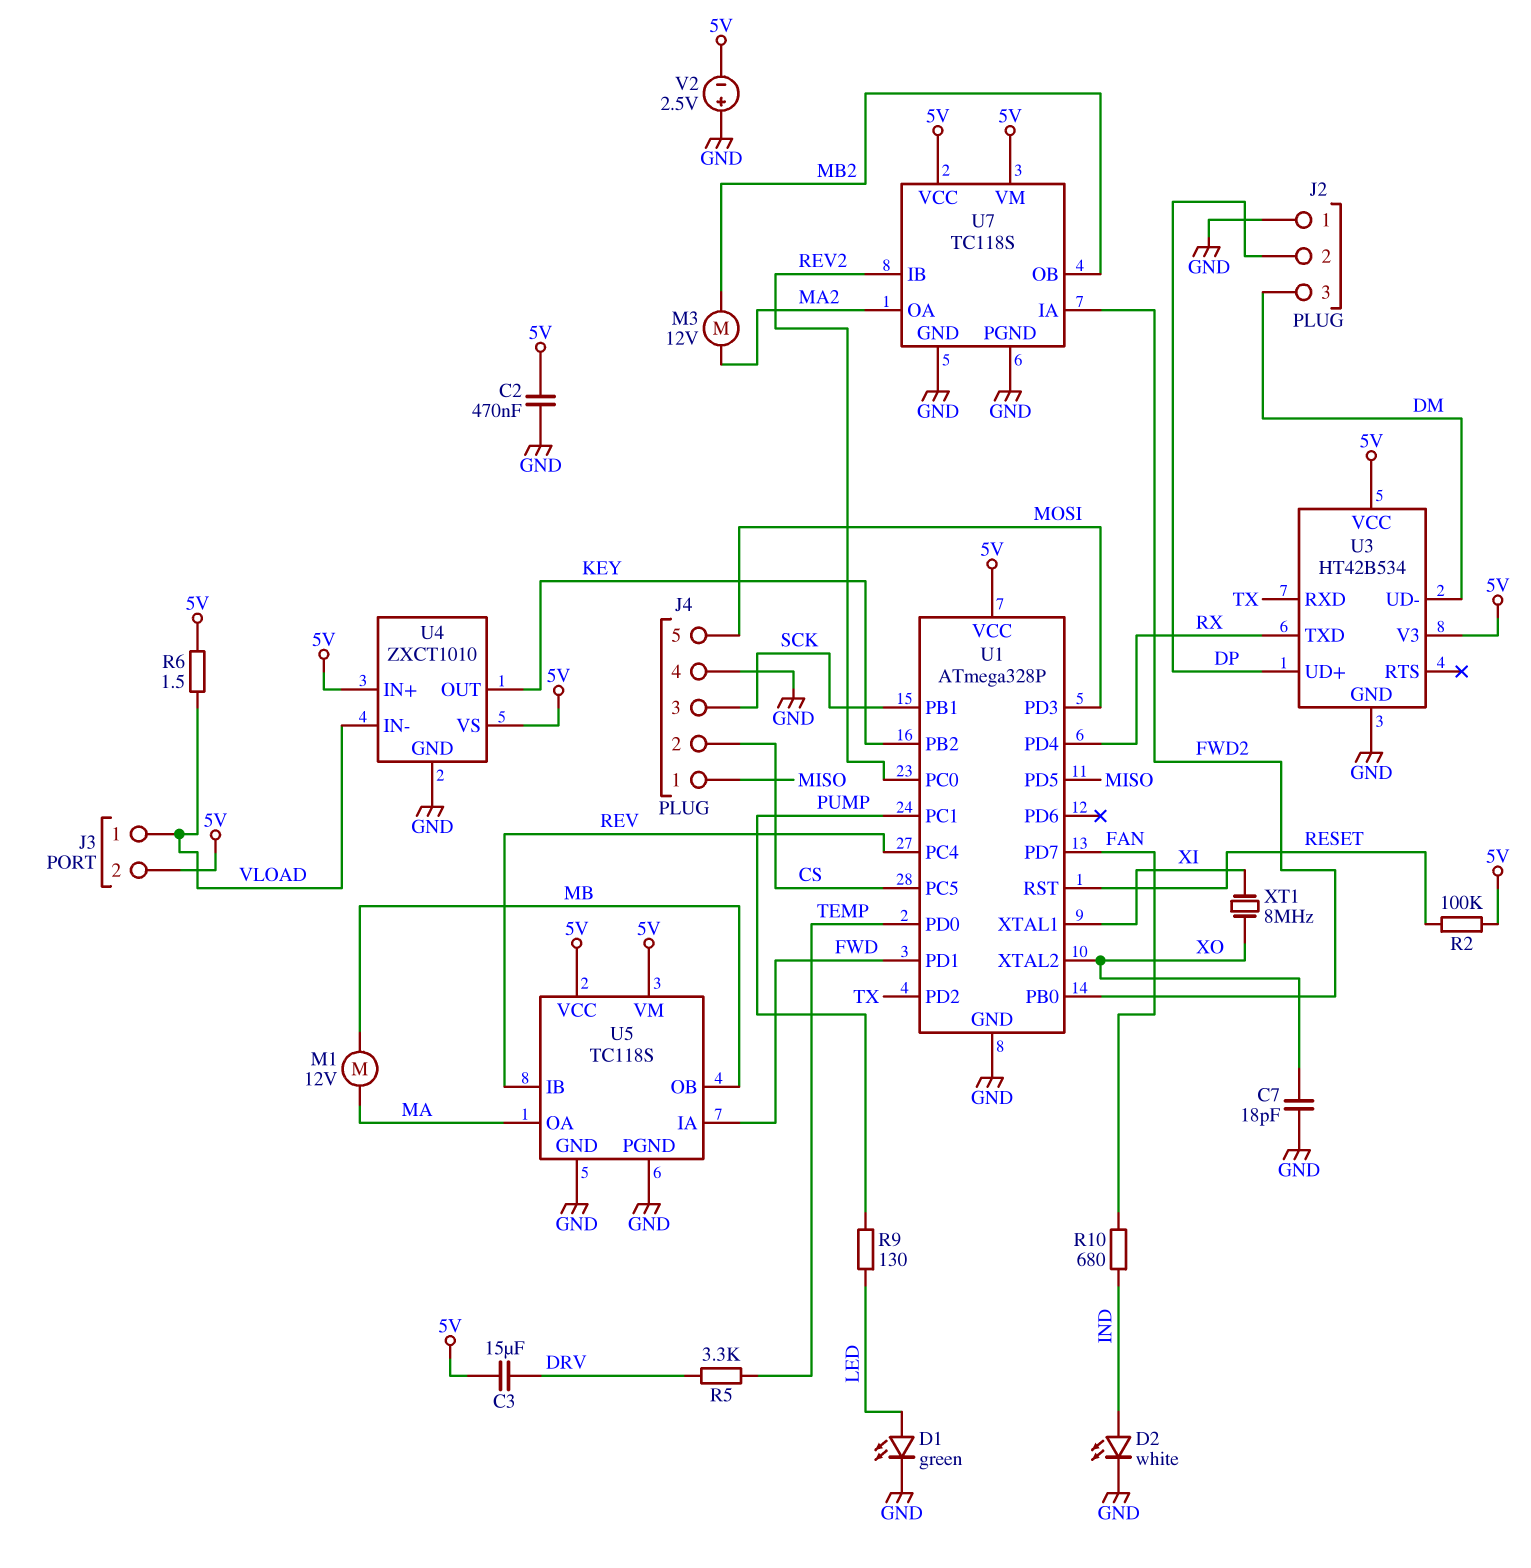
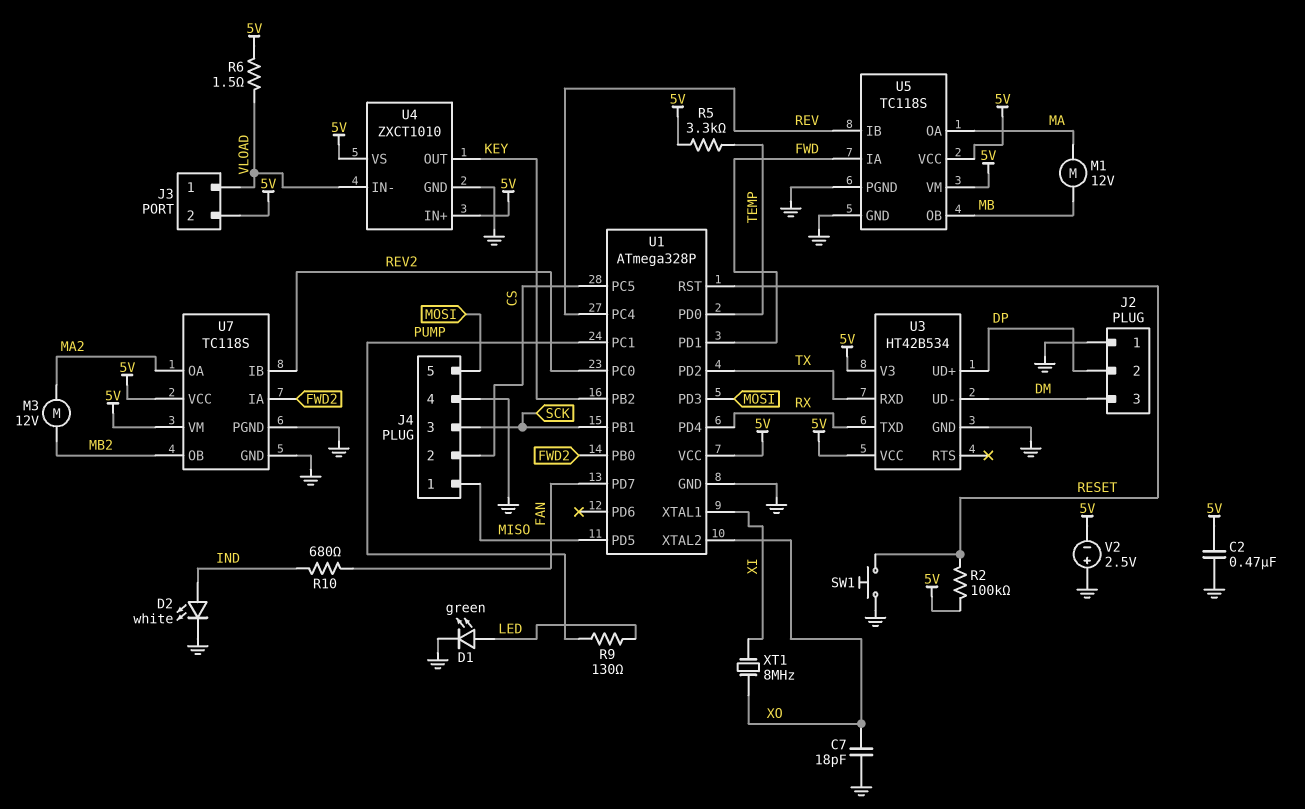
C3: 15uF (5V, DRV) -> none
R5: 3.3k (DRV, TEMP) -> 3.3k (5V, TEMP)
SW1: none -> button (GND, RESET)

